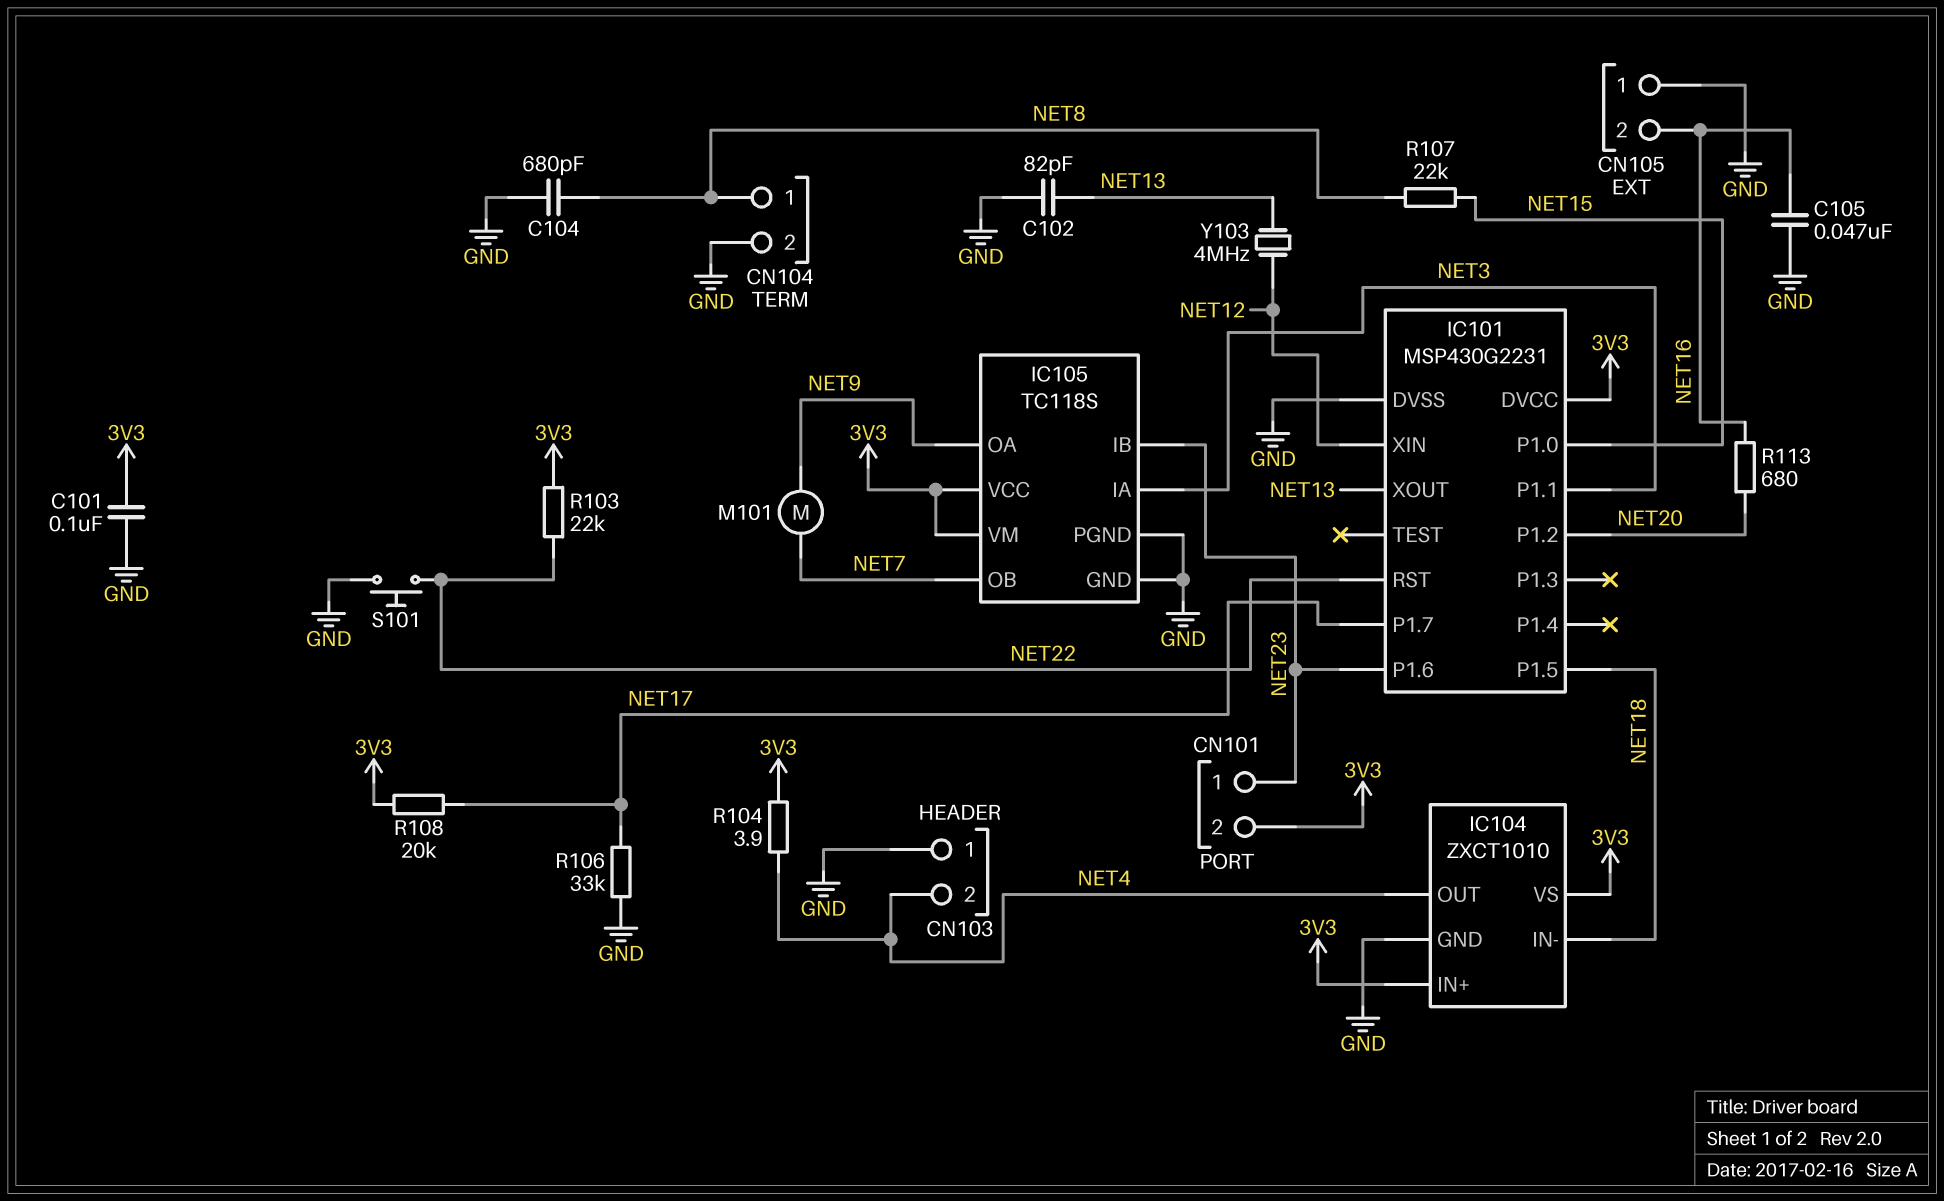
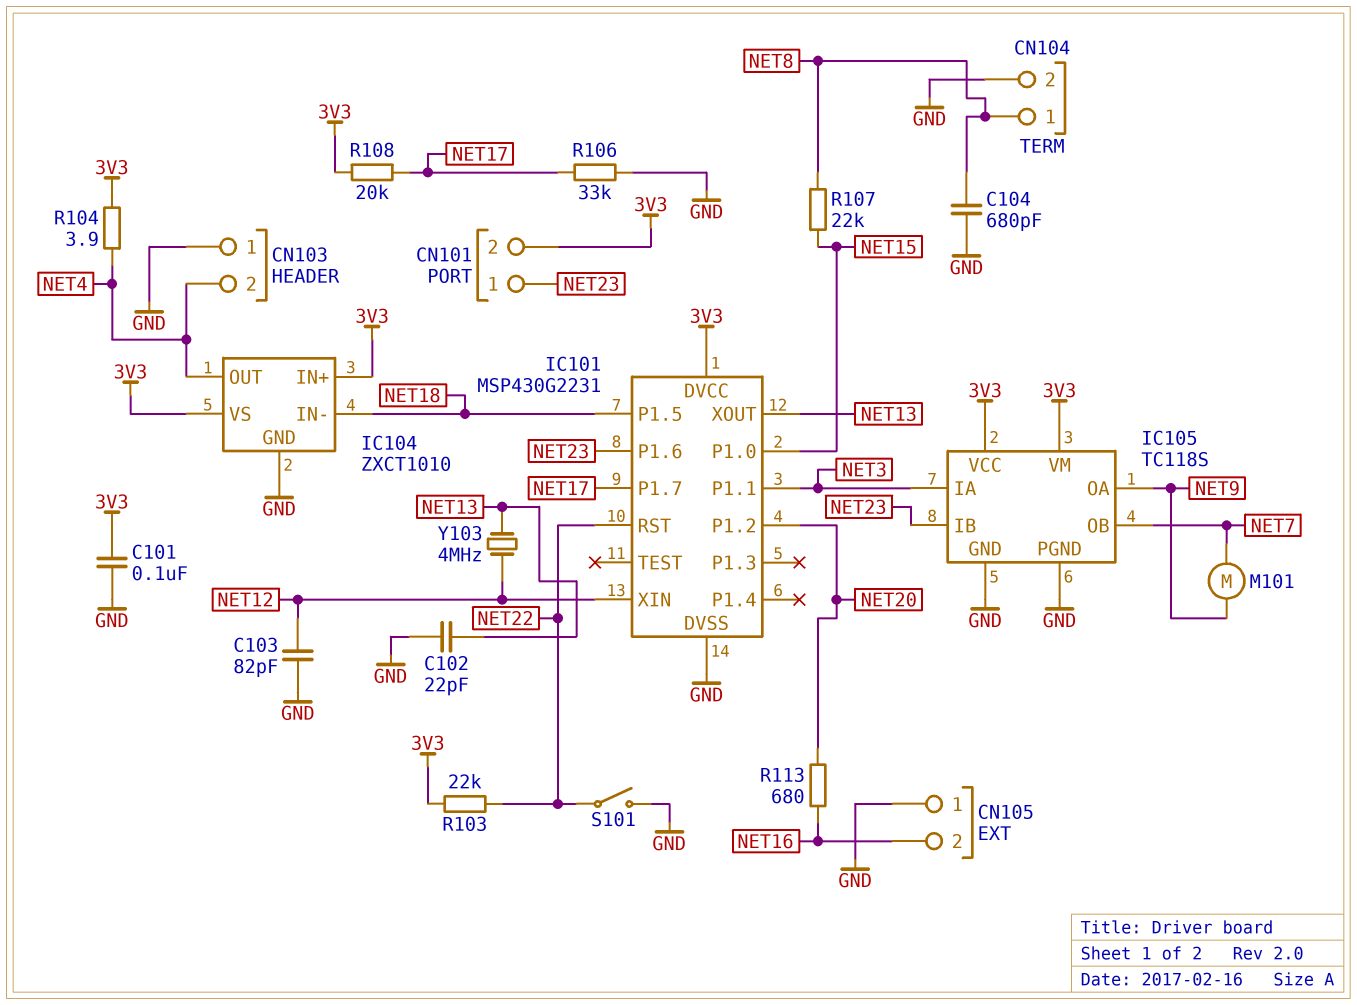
C102: 82pF (GND, NET13) -> 22pF (GND, NET13)
C103: none -> 82pF (GND, NET12)
C105: 47nF (GND, NET16) -> none
S101: button (GND, NET22) -> switch (GND, NET22)

